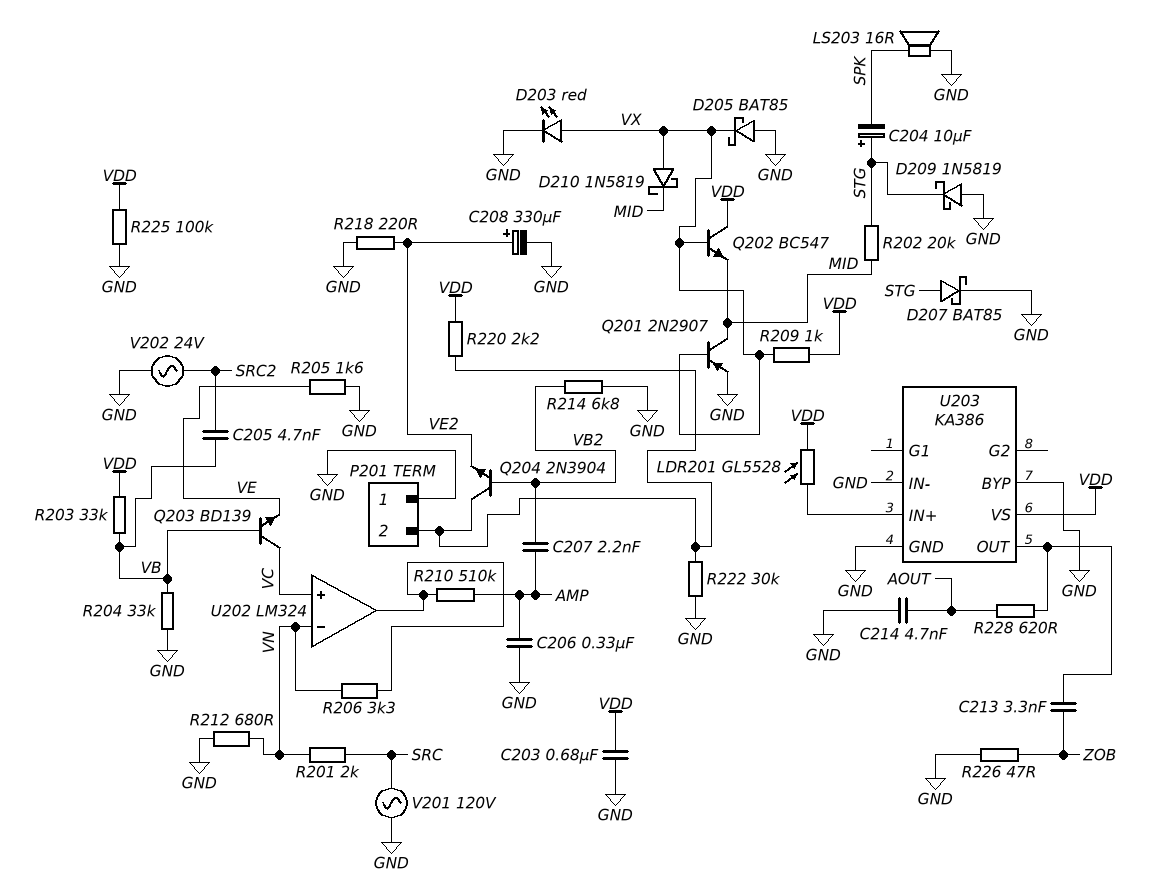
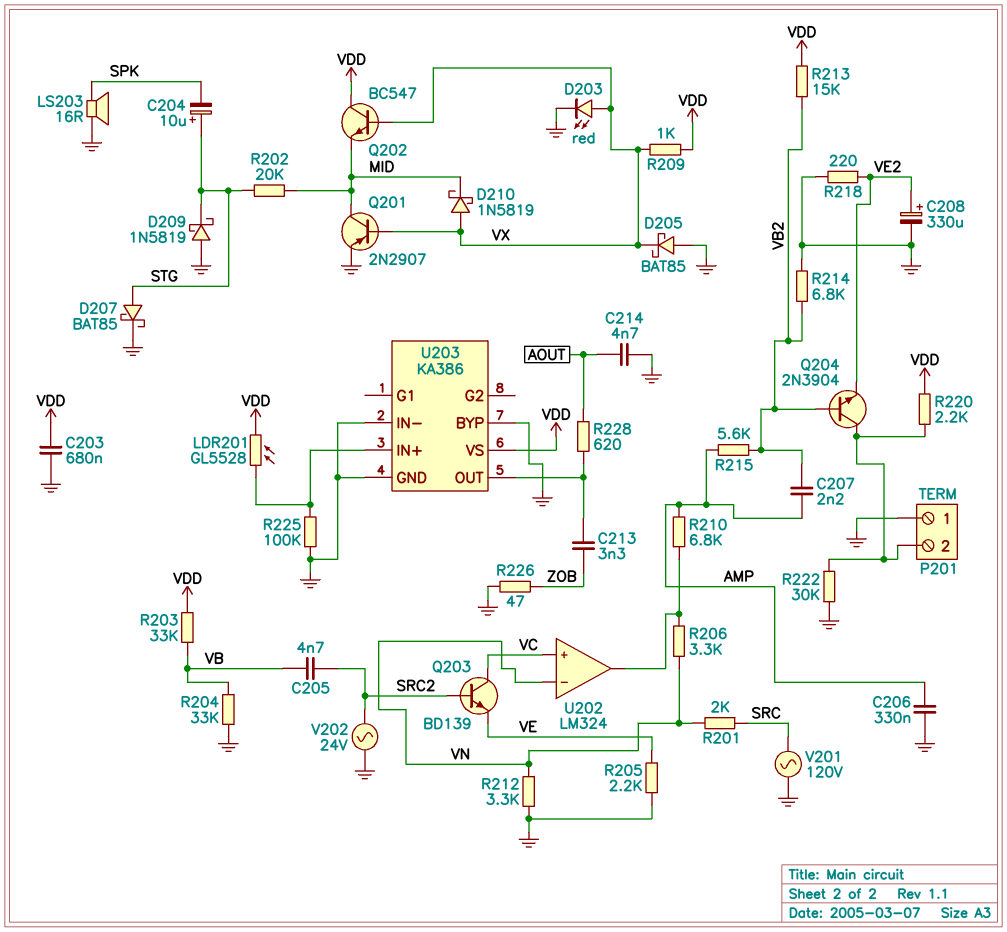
Q203: NPN BD139 (B VB, C VC, E VE) -> NPN BD139 (B SRC2, C VC, E VE)
R205: 1.6k (GND, VE) -> 2.2k (GND, VE)
R210: 510k (AMP, U202/out) -> 6.8k (AMP, U202/out)
R212: 680 (GND, VN) -> 3.3k (GND, VN)
R213: none -> 15k (VB2, VDD)
R215: none -> 5.6k (AMP, VB2)
R225: 100k (GND, VDD) -> 100k (GND, U203/IN+)

